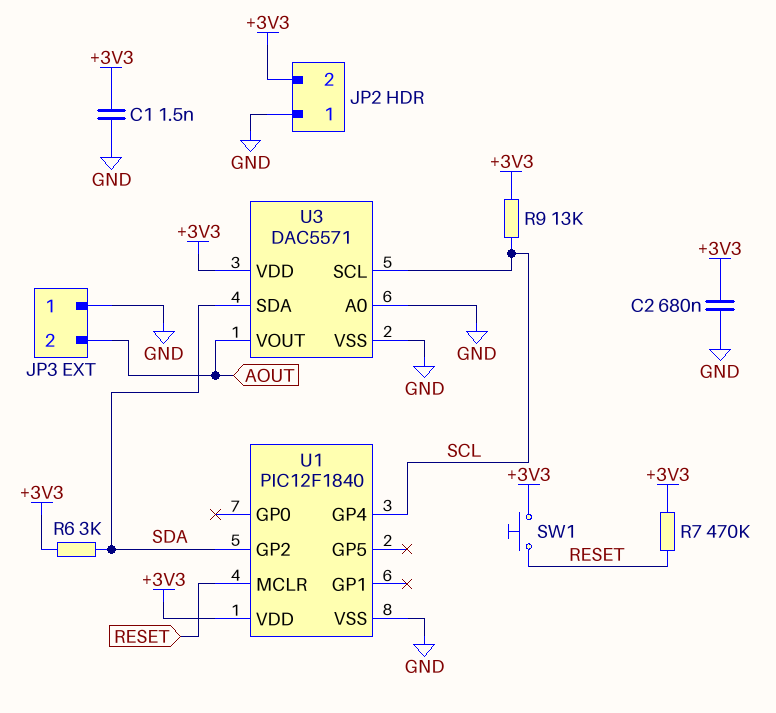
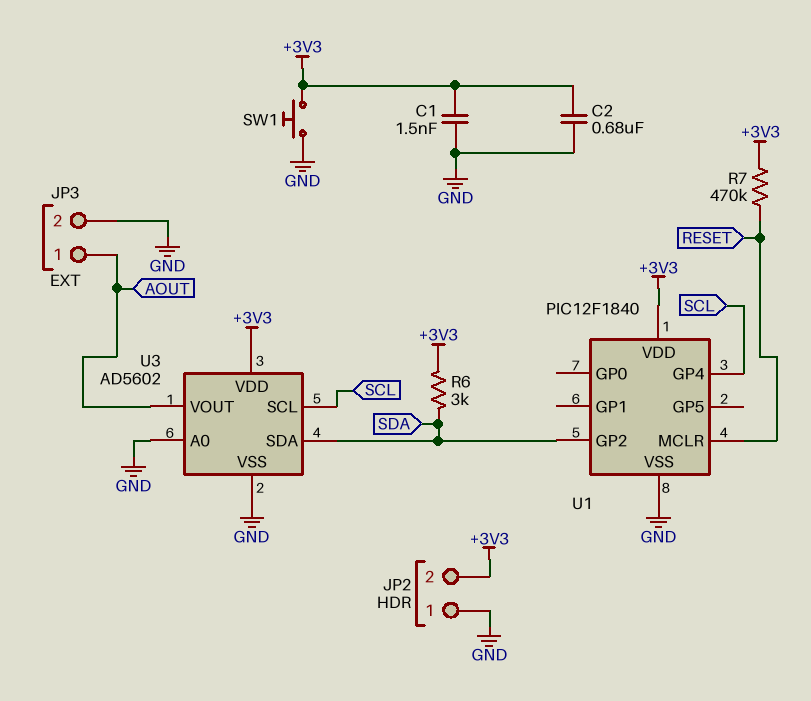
JP3 pin 1: GND -> AOUT
JP3 pin 2: AOUT -> GND
R9: 13k (+3V3, SCL) -> none
SW1: button (+3V3, RESET) -> button (+3V3, GND)
U3: DAC5571 -> AD5602

